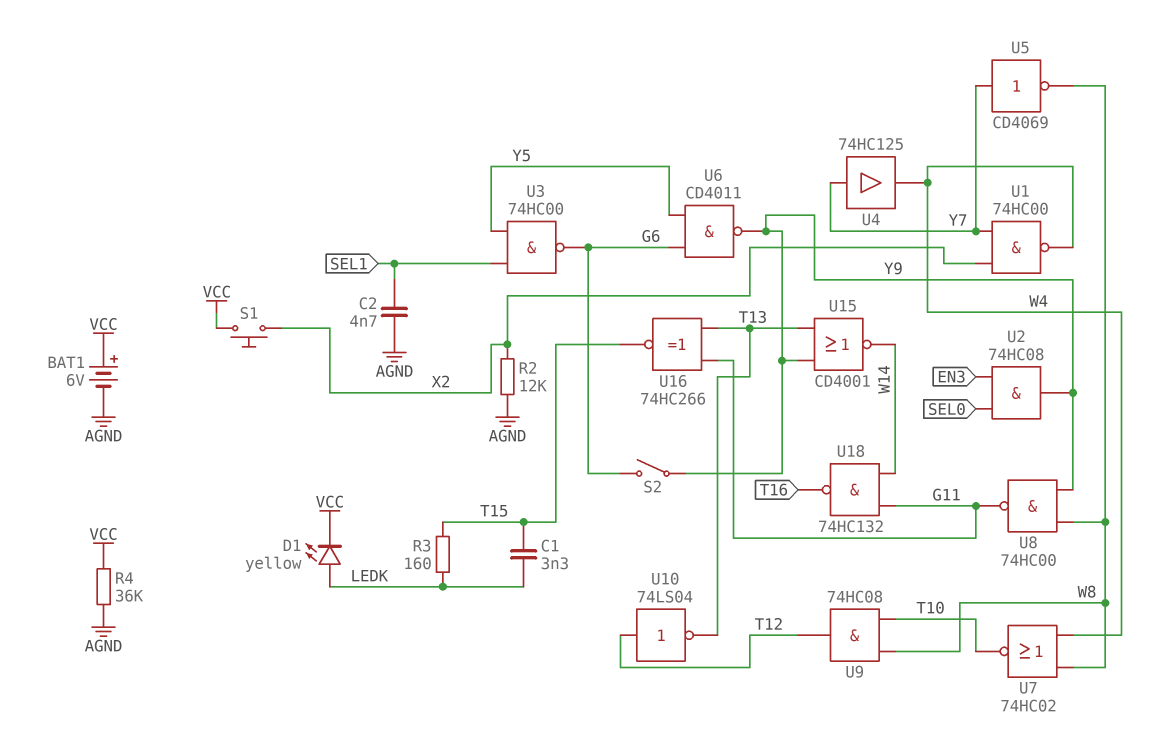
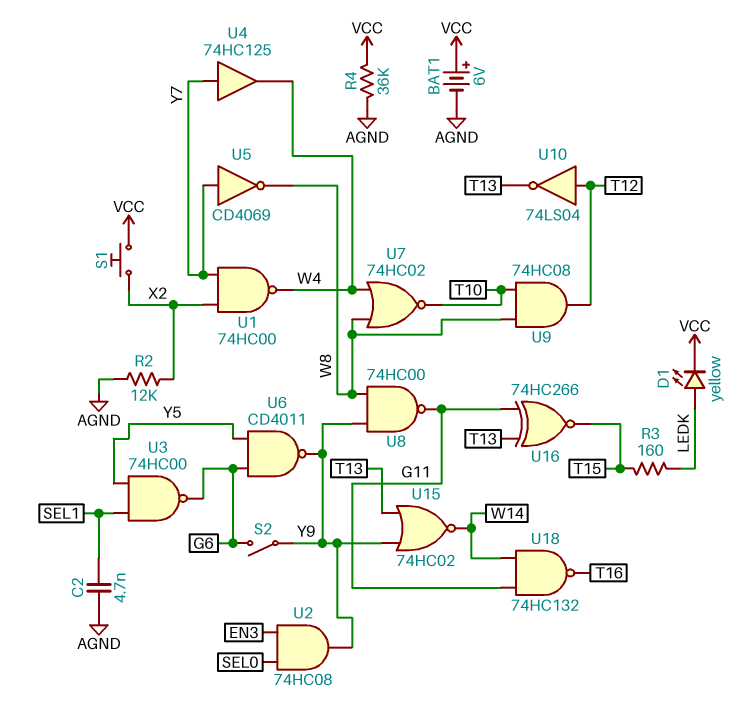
C1: 3.3nF (LEDK, T15) -> none
U15: NOR CD4001 (in T13, in Y9, out W14) -> NOR 74HC02 (in T13, in Y9, out W14)

